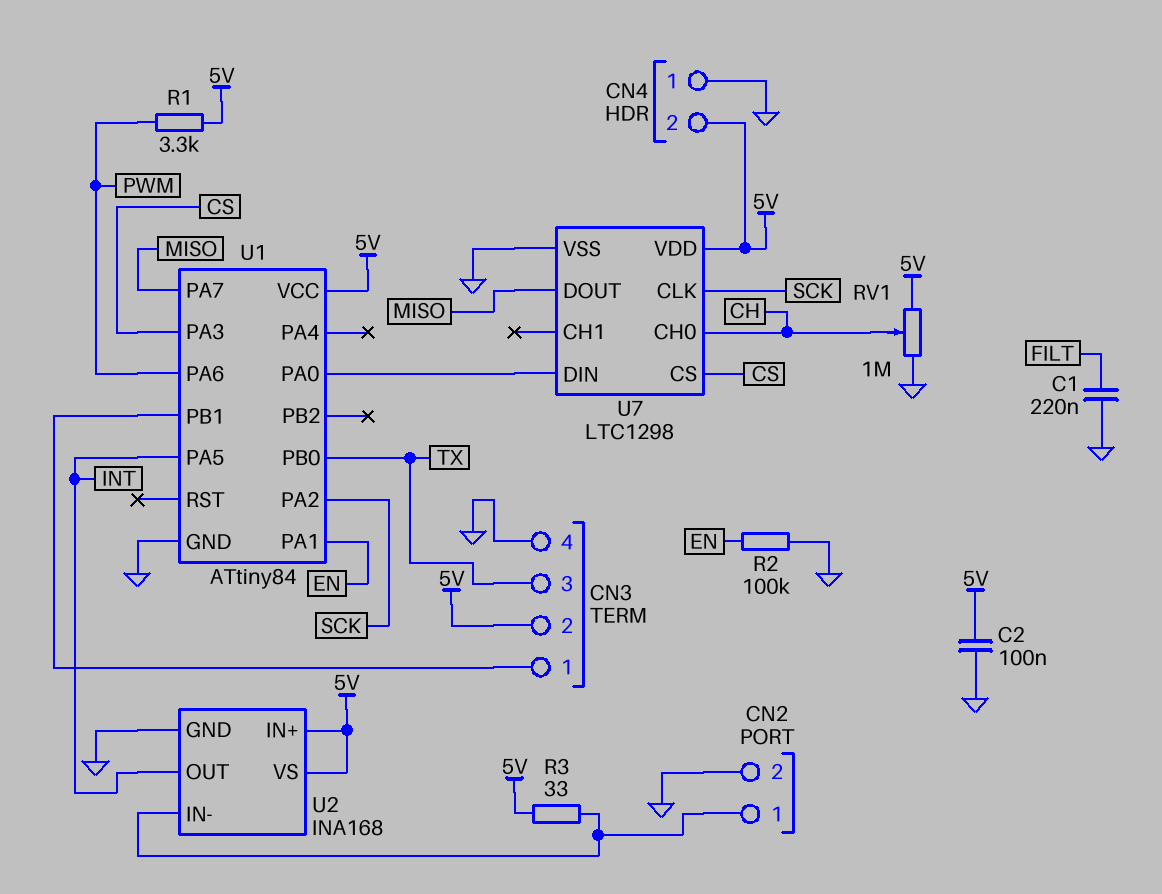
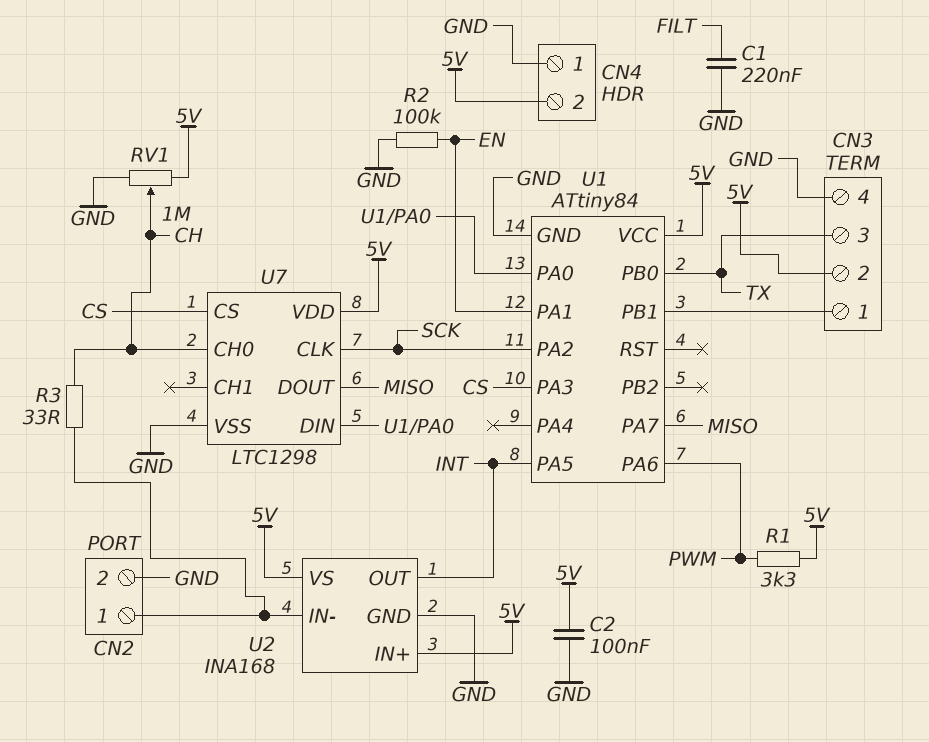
R3: 33 (5V, CN2/1) -> 33 (CH, CN2/1)

